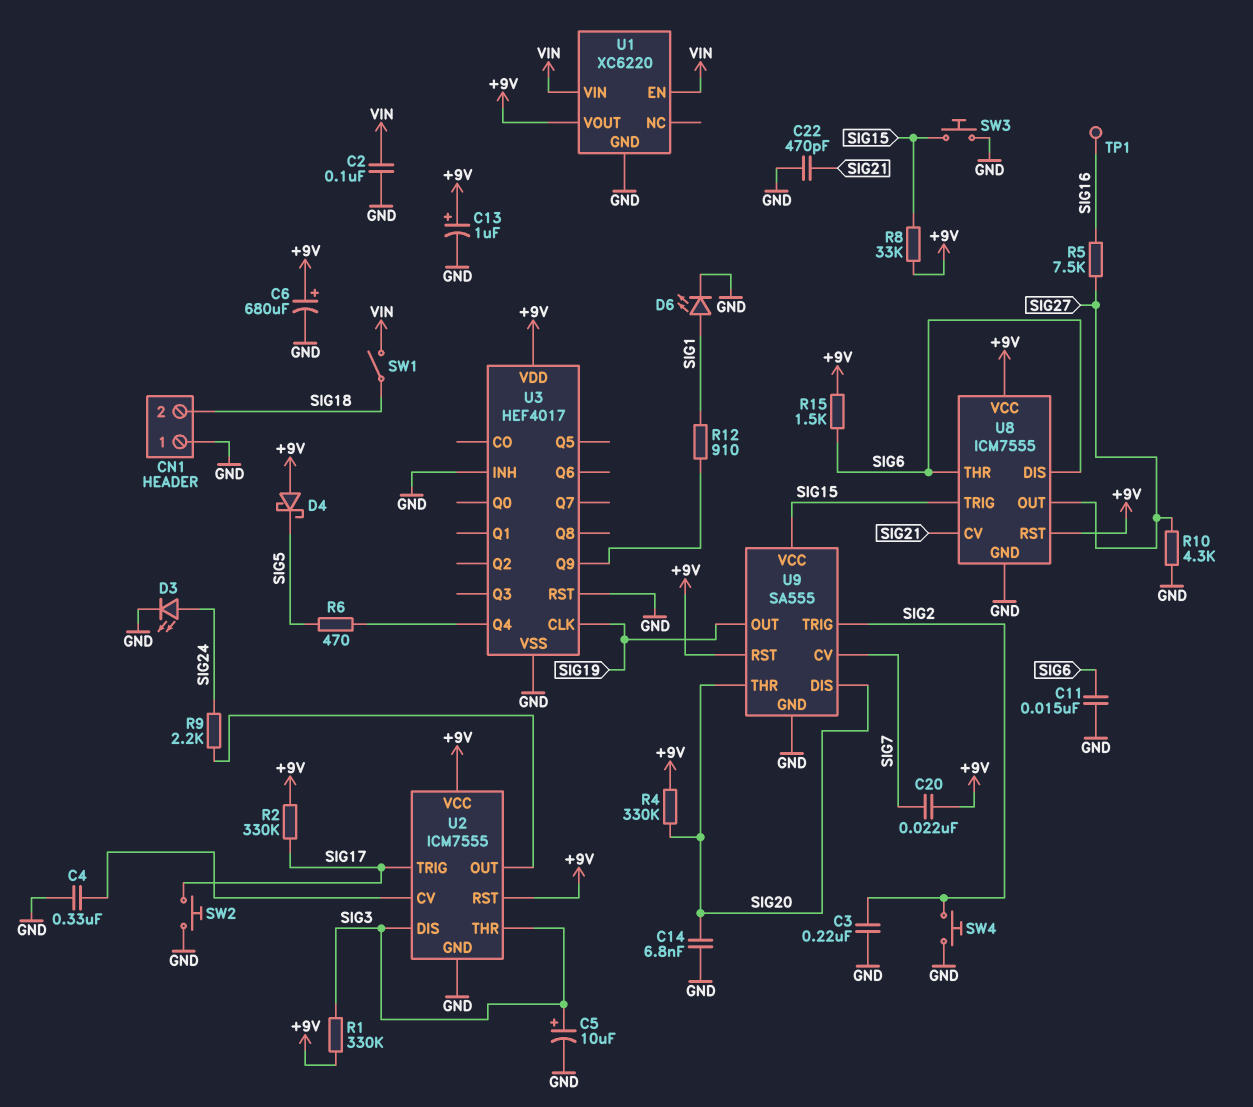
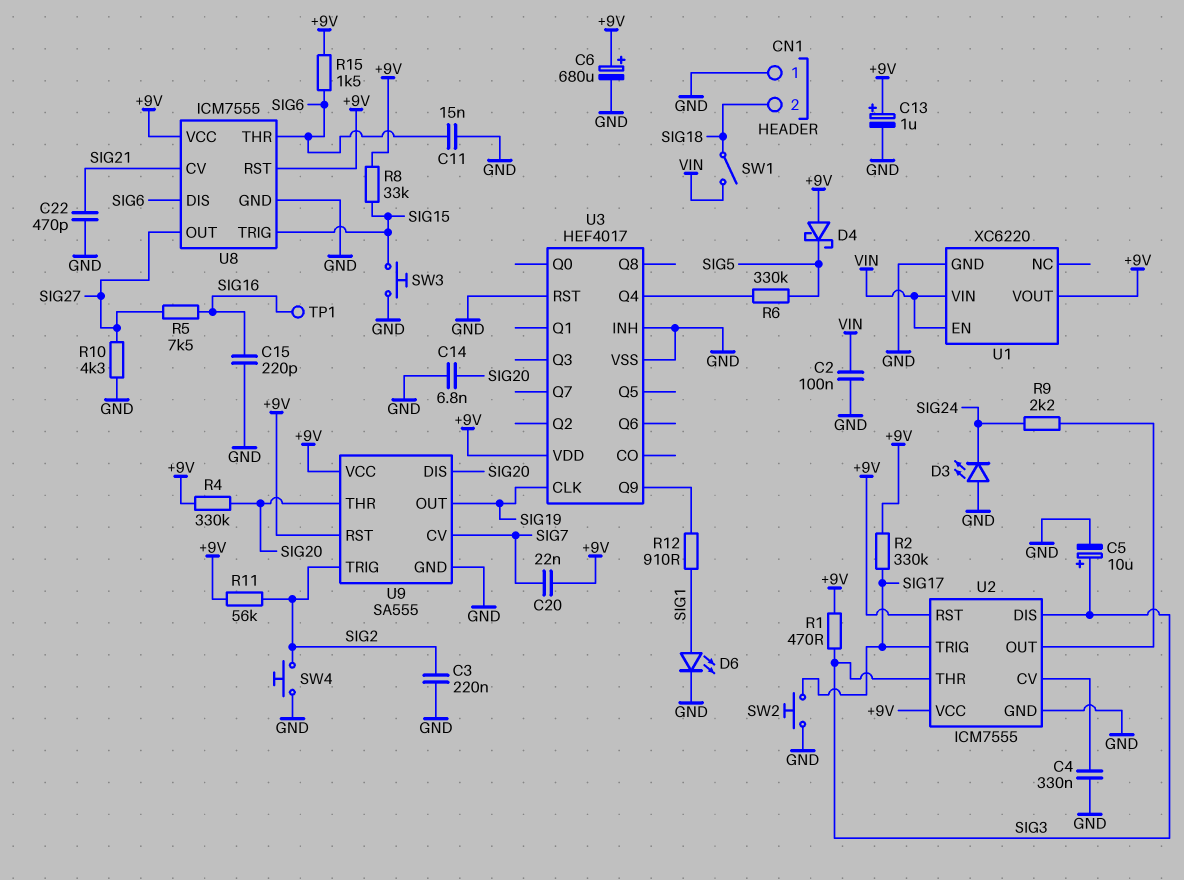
C15: none -> 220pF (GND, SIG16)
D3: LED (A SIG24, K GND) -> LED (A GND, K SIG24)
R1: 330k (+9V, SIG3) -> 470 (+9V, SIG3)
R6: 470 (SIG5, U3/Q4) -> 330k (SIG5, U3/Q4)
R11: none -> 56k (+9V, SIG2)
U9 pin VCC: SIG15 -> +9V

